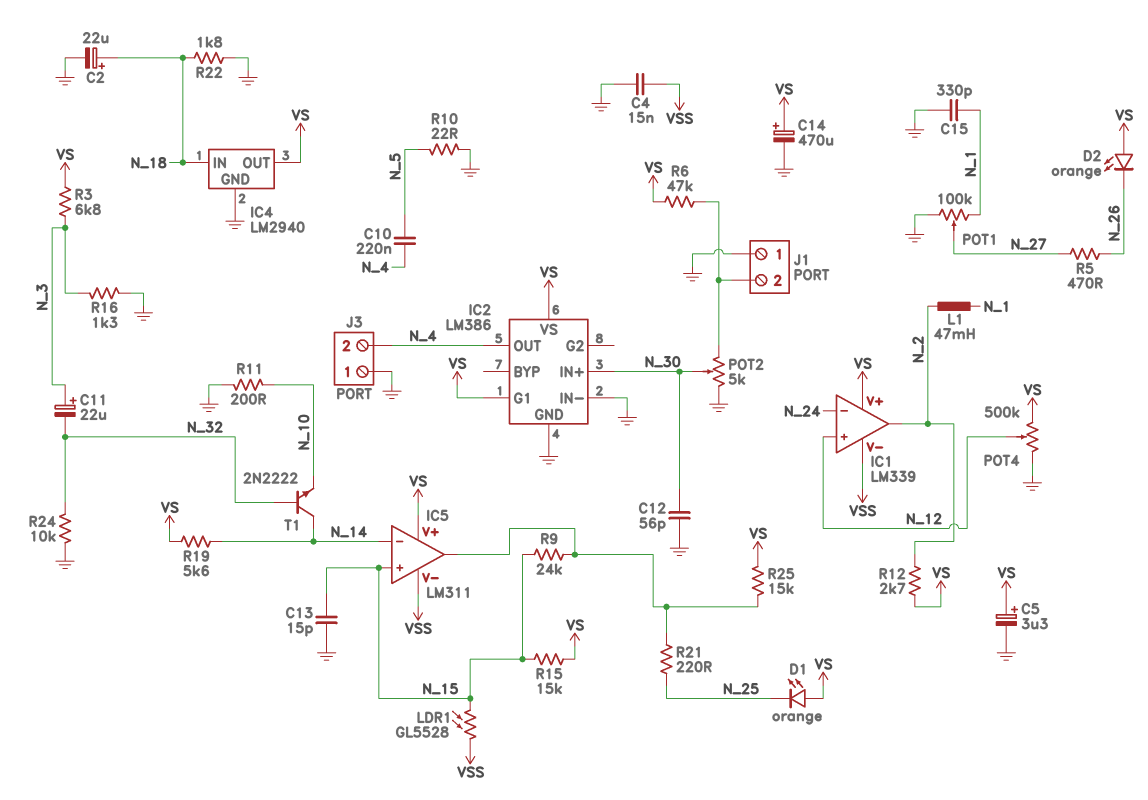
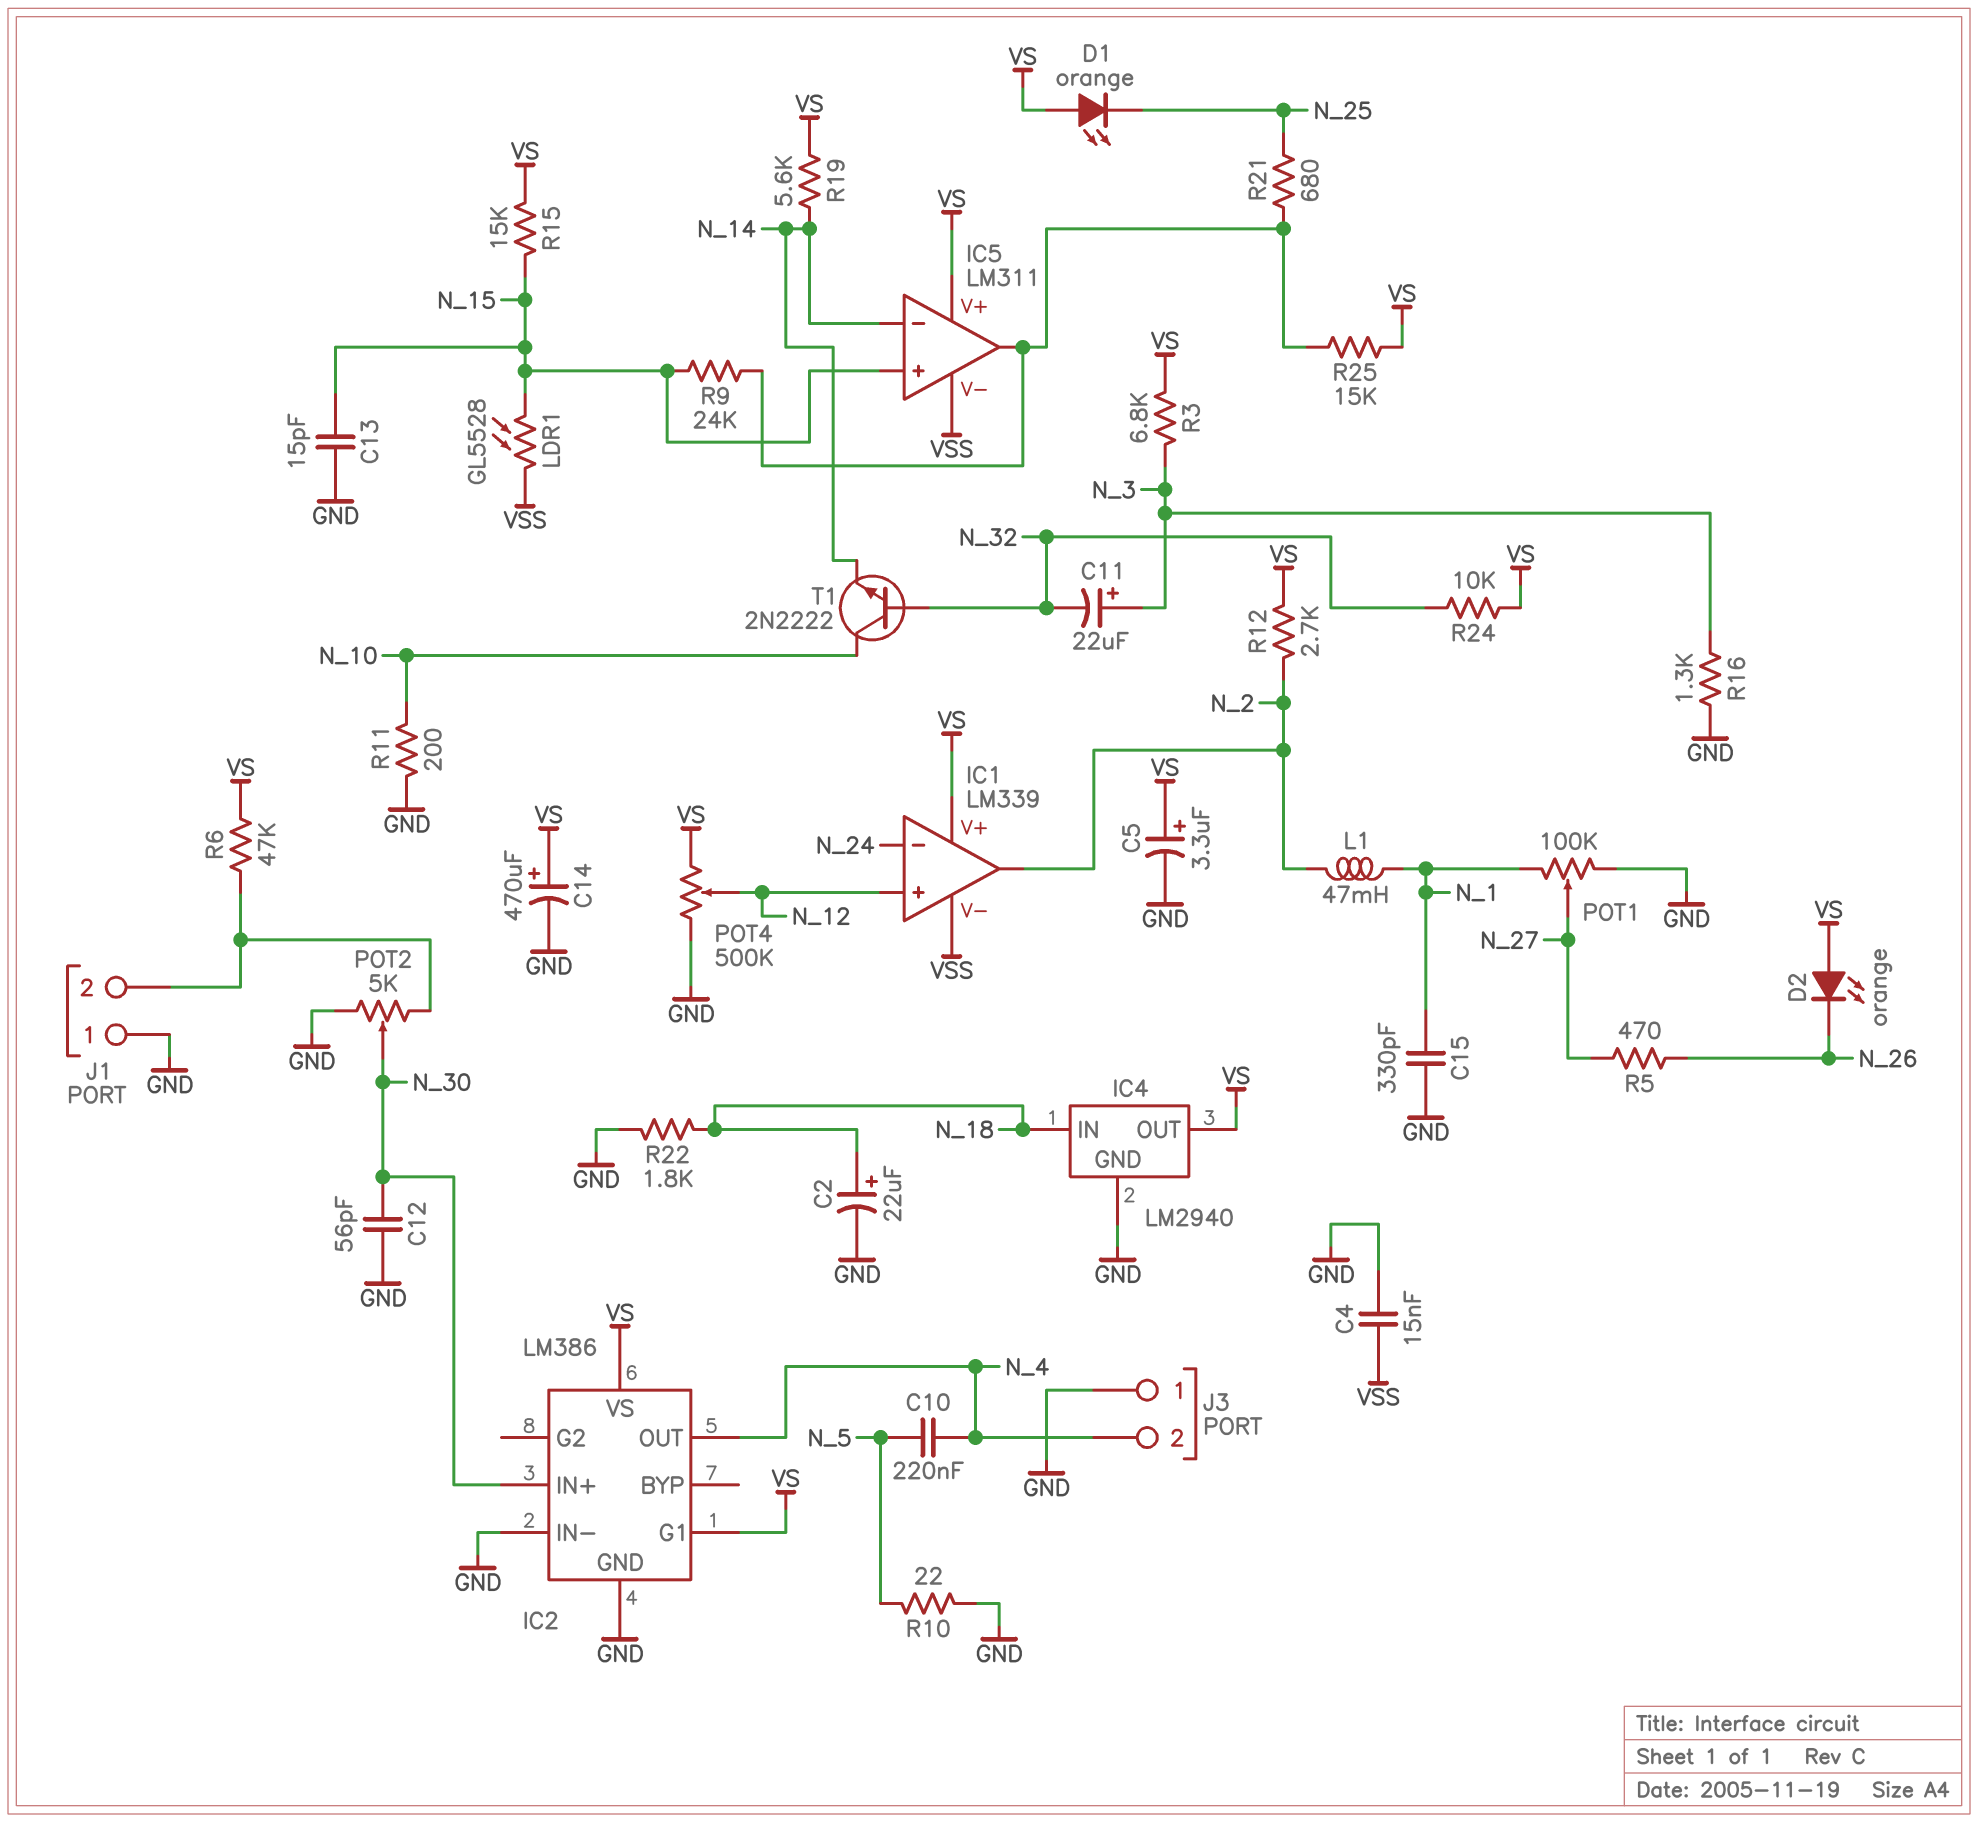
R21: 220 (IC5/out, N_25) -> 680 (IC5/out, N_25)
R24: 10k (GND, N_32) -> 10k (N_32, VS)
T1: NPN 2N2222 (B N_32, C N_14, E N_10) -> NPN 2N2222 (B N_32, C N_10, E N_14)

